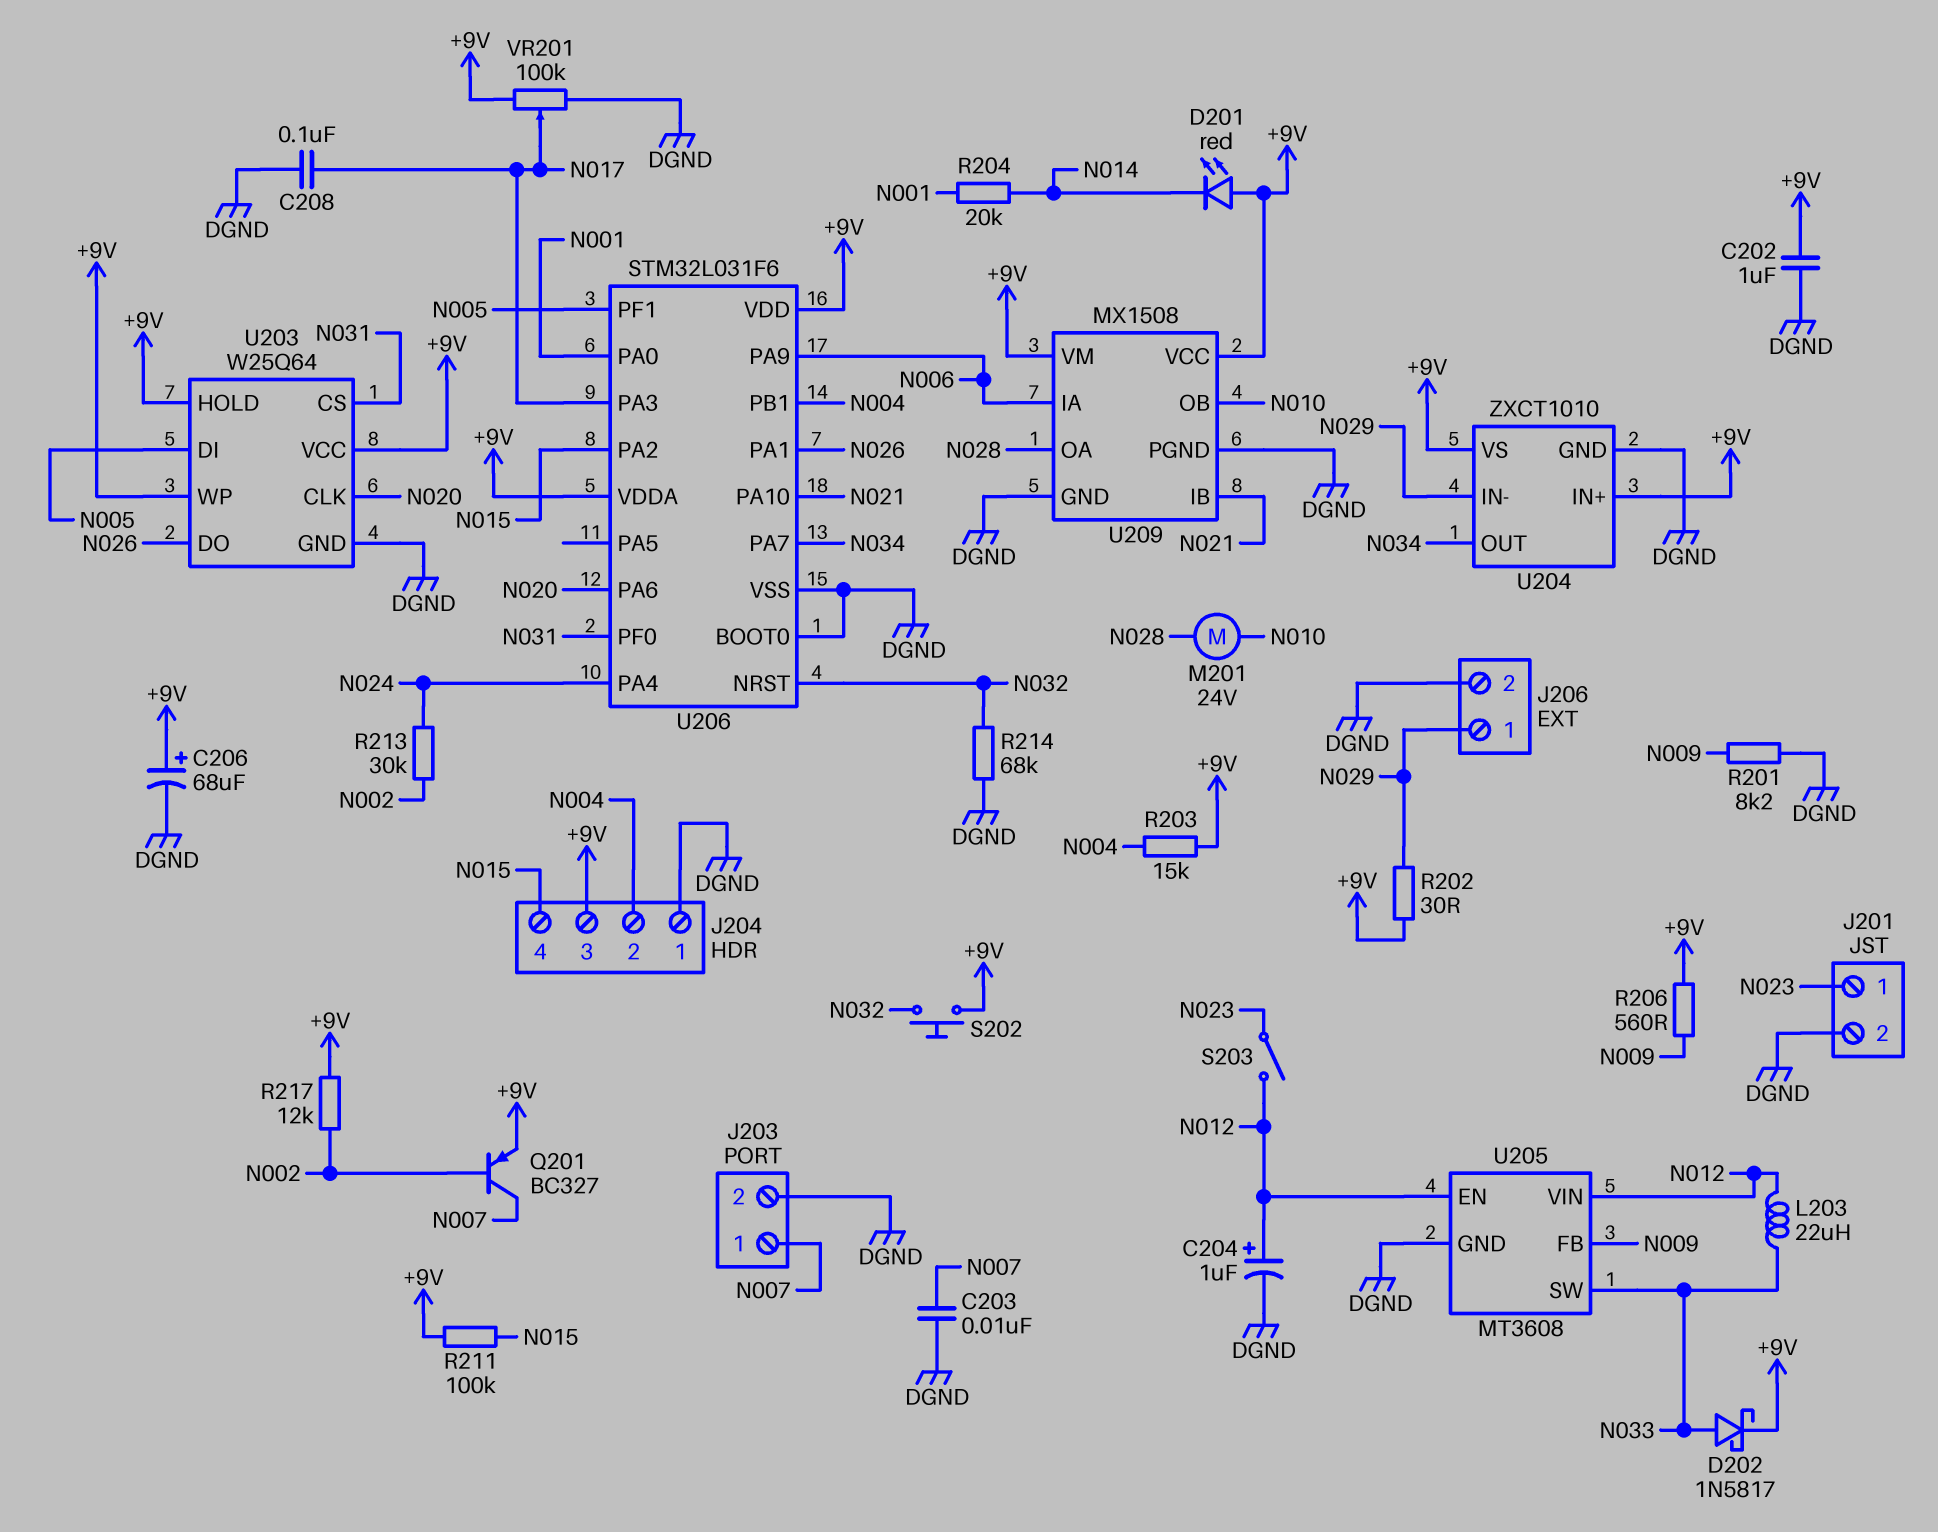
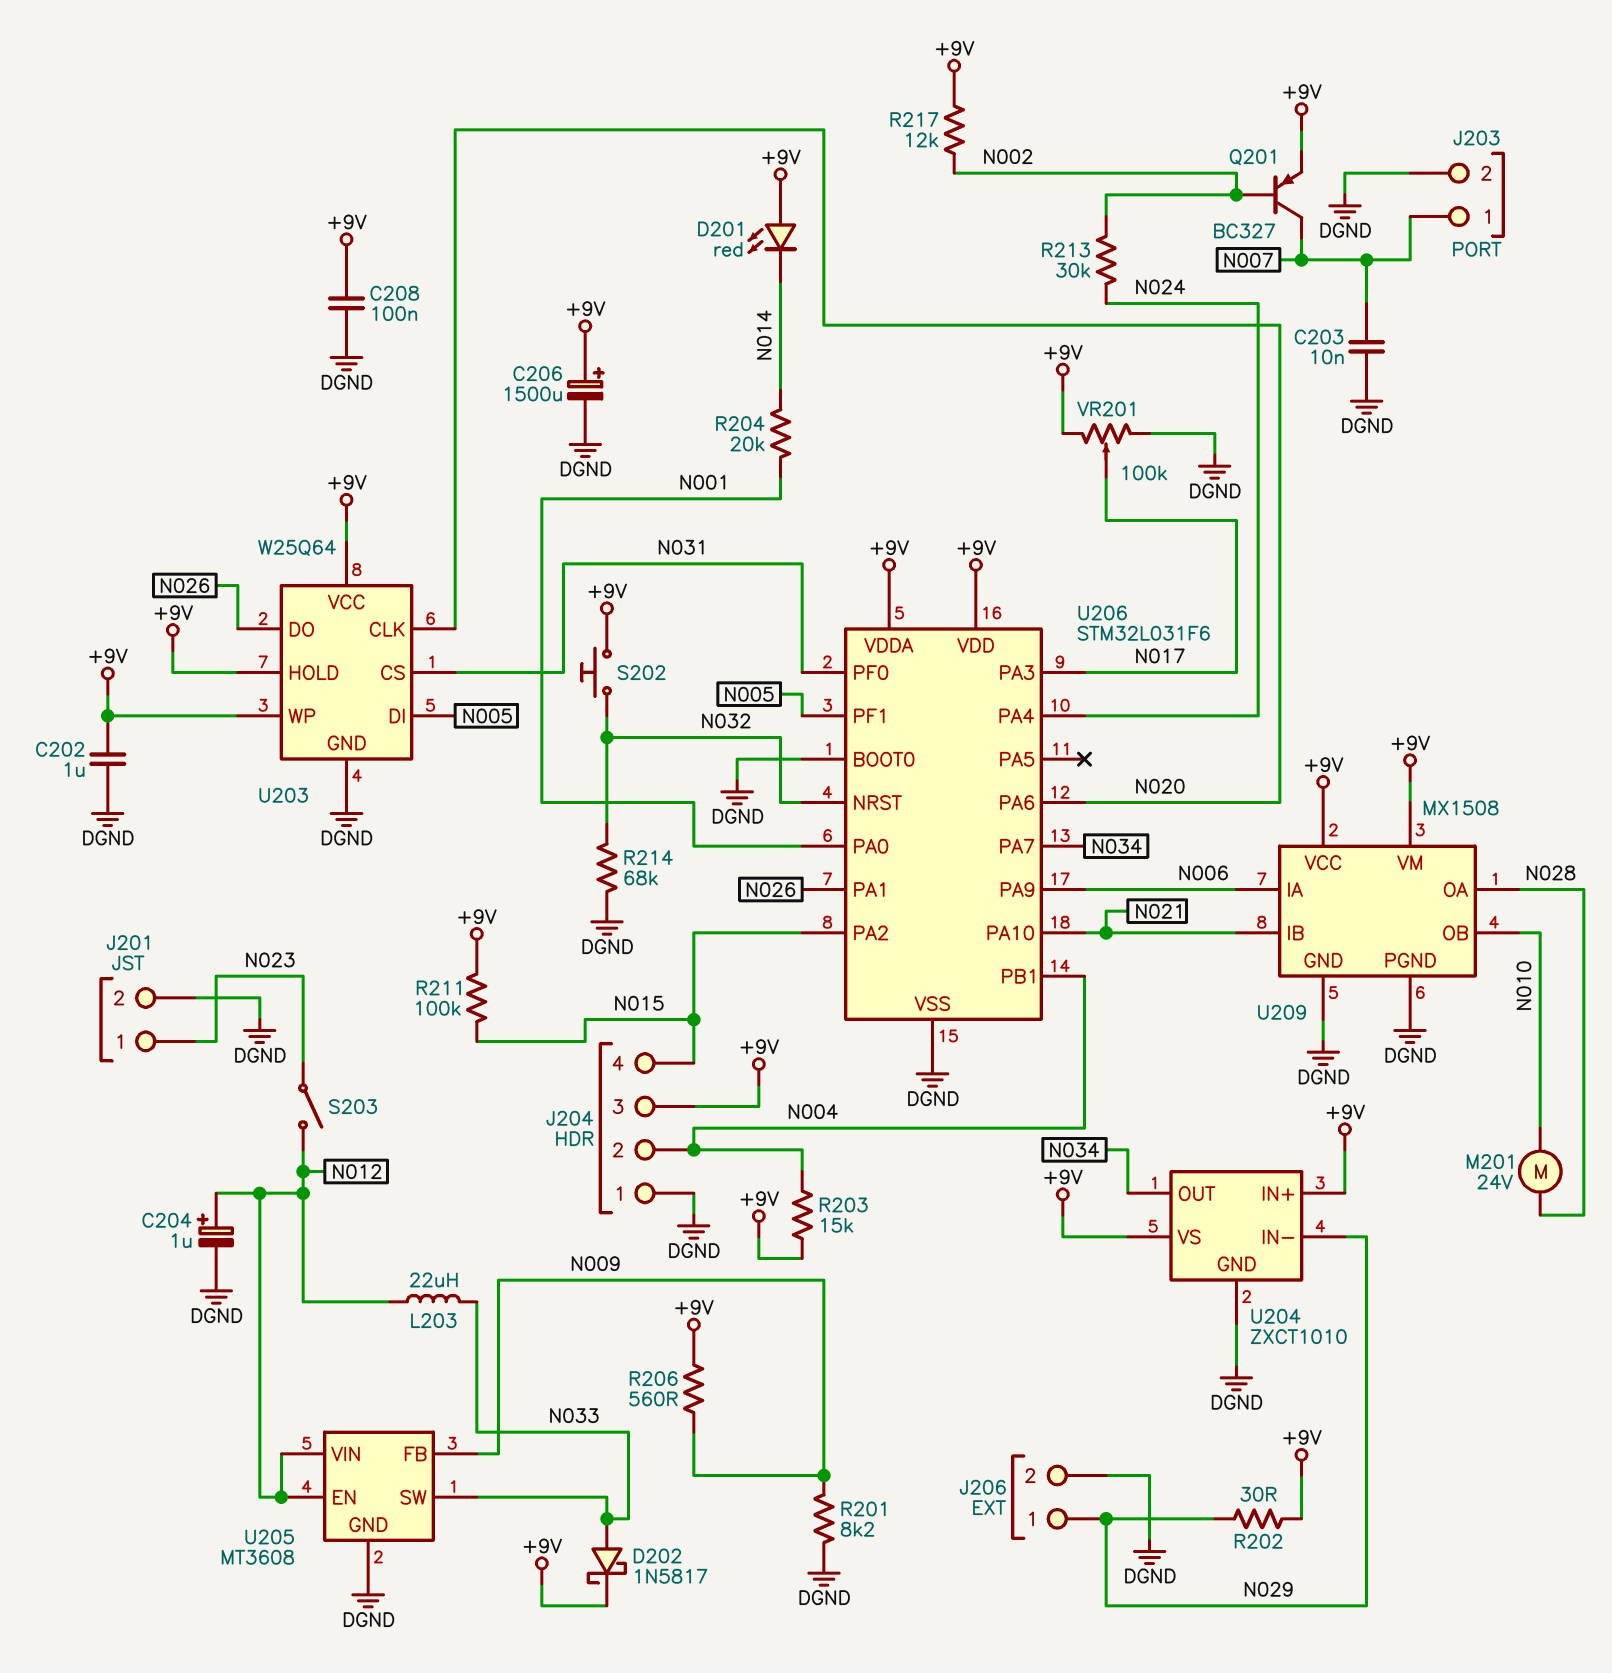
C206: 68uF (plus +9V, minus DGND) -> 1500uF (plus +9V, minus DGND)
C208: 100nF (DGND, N017) -> 100nF (+9V, DGND)

